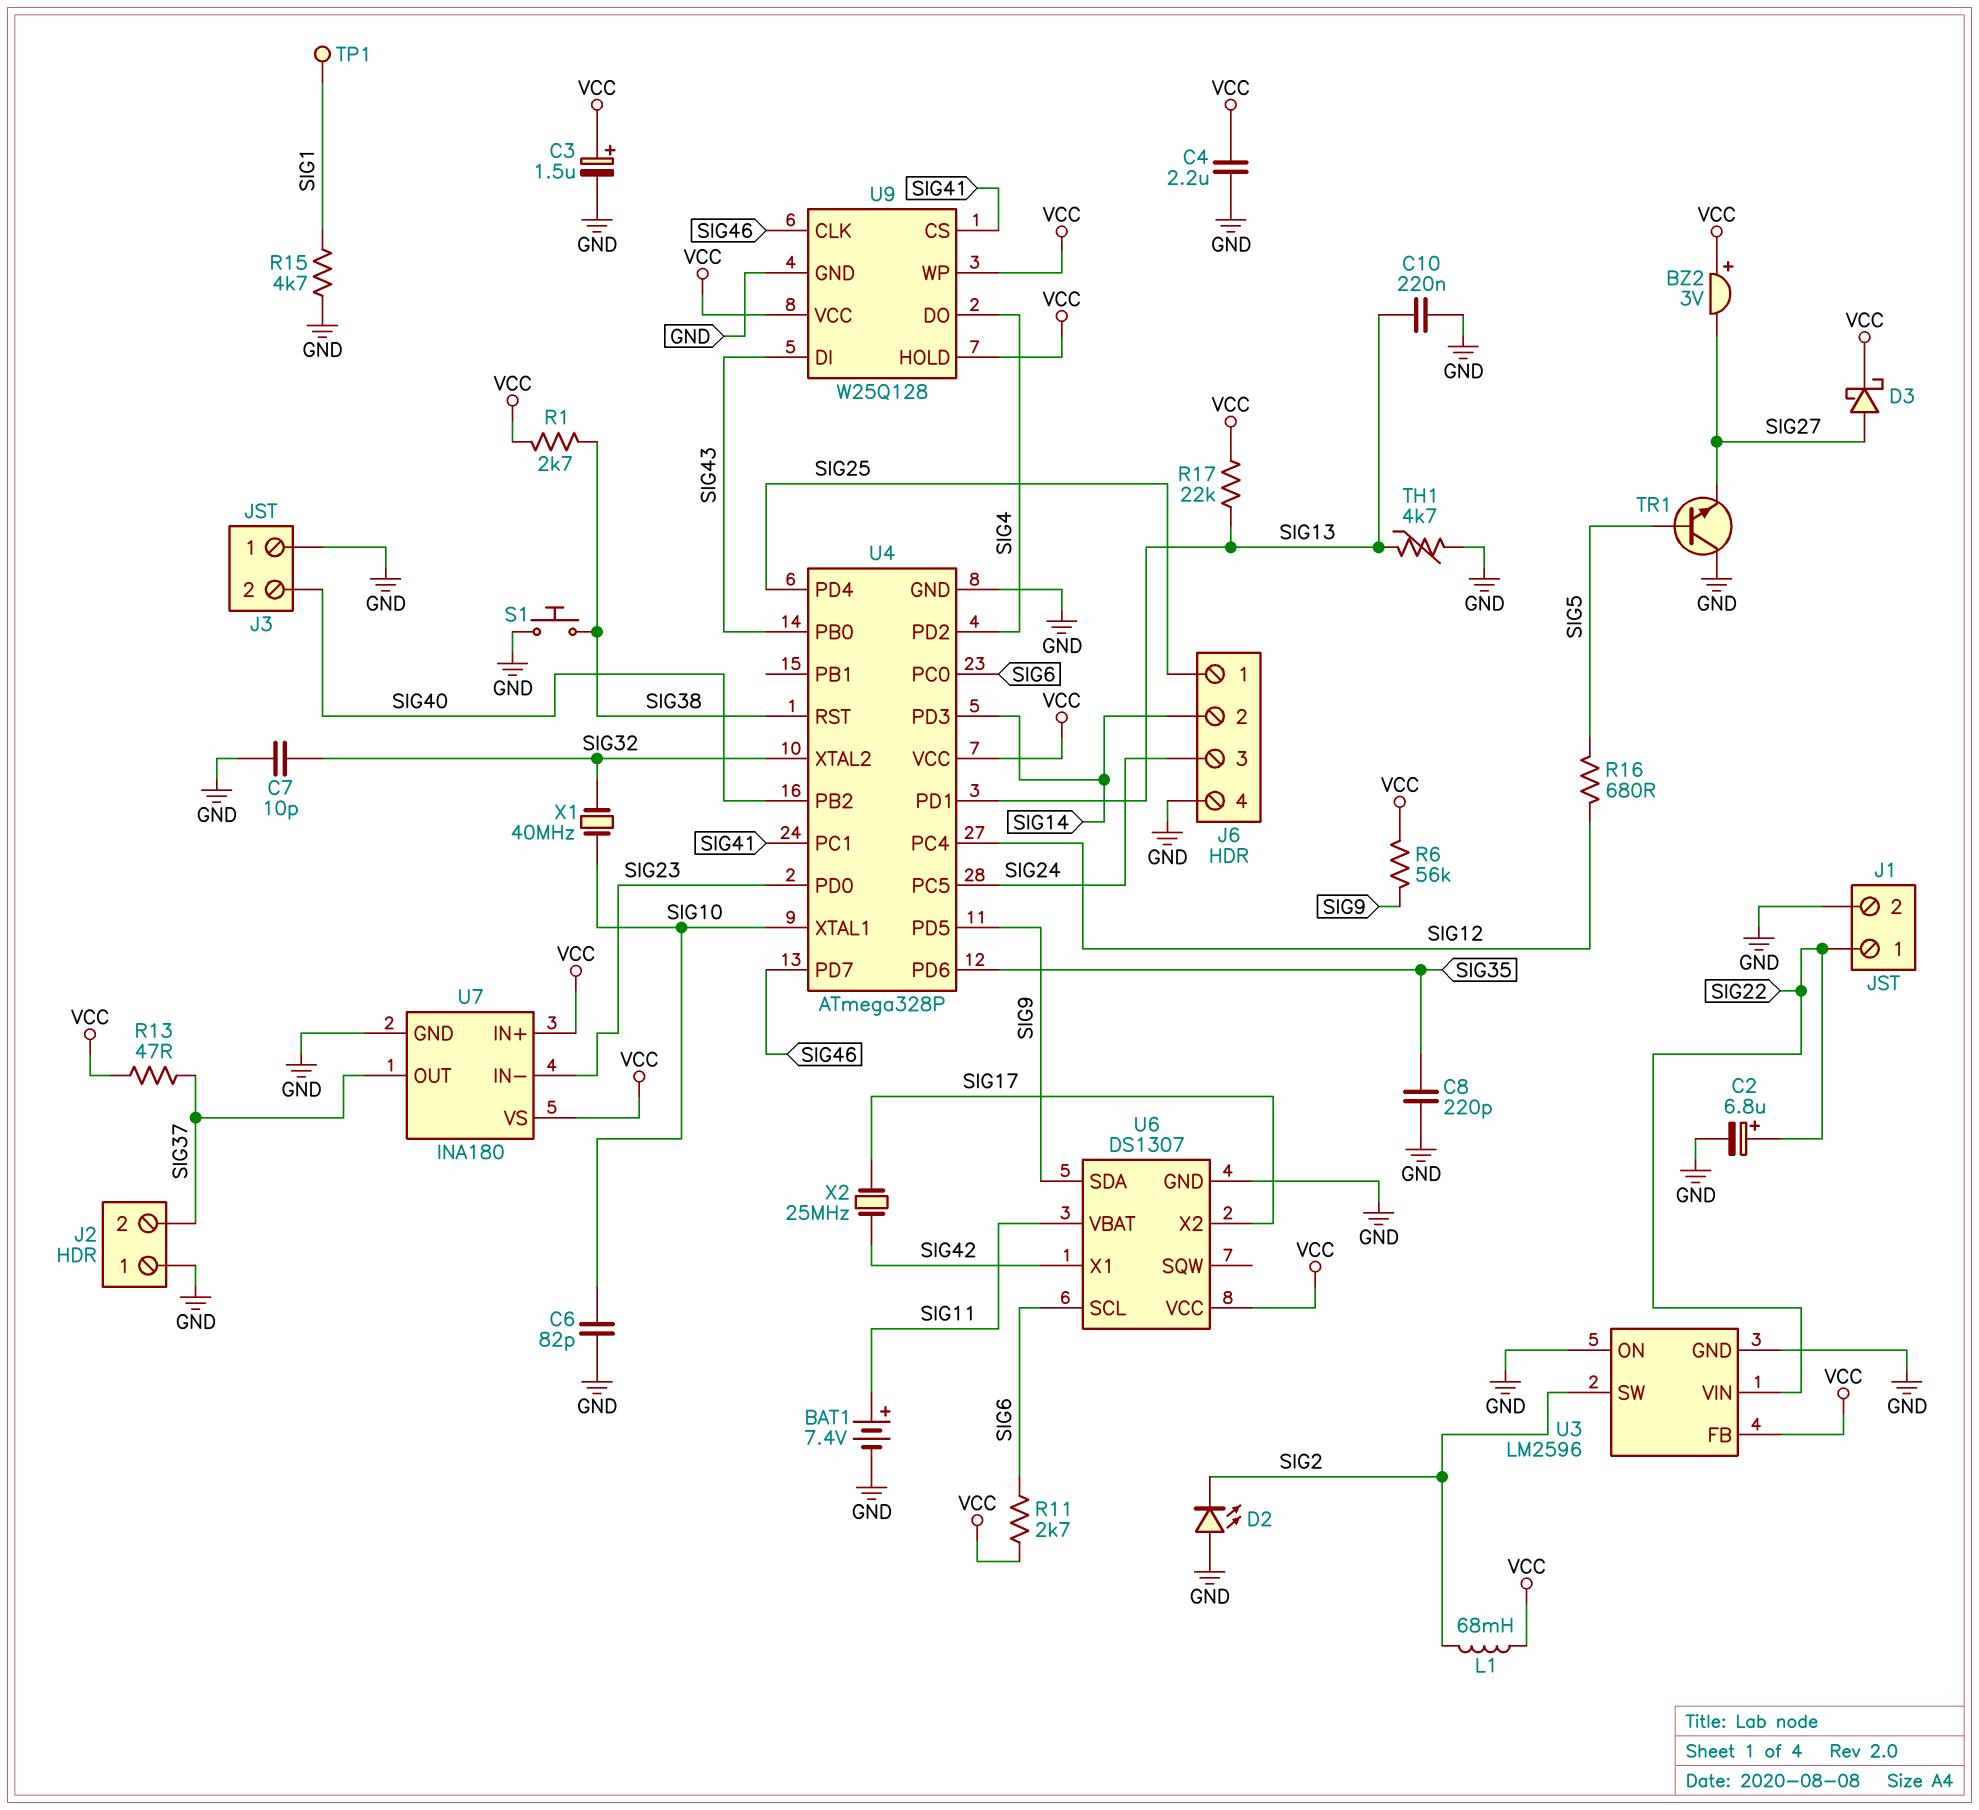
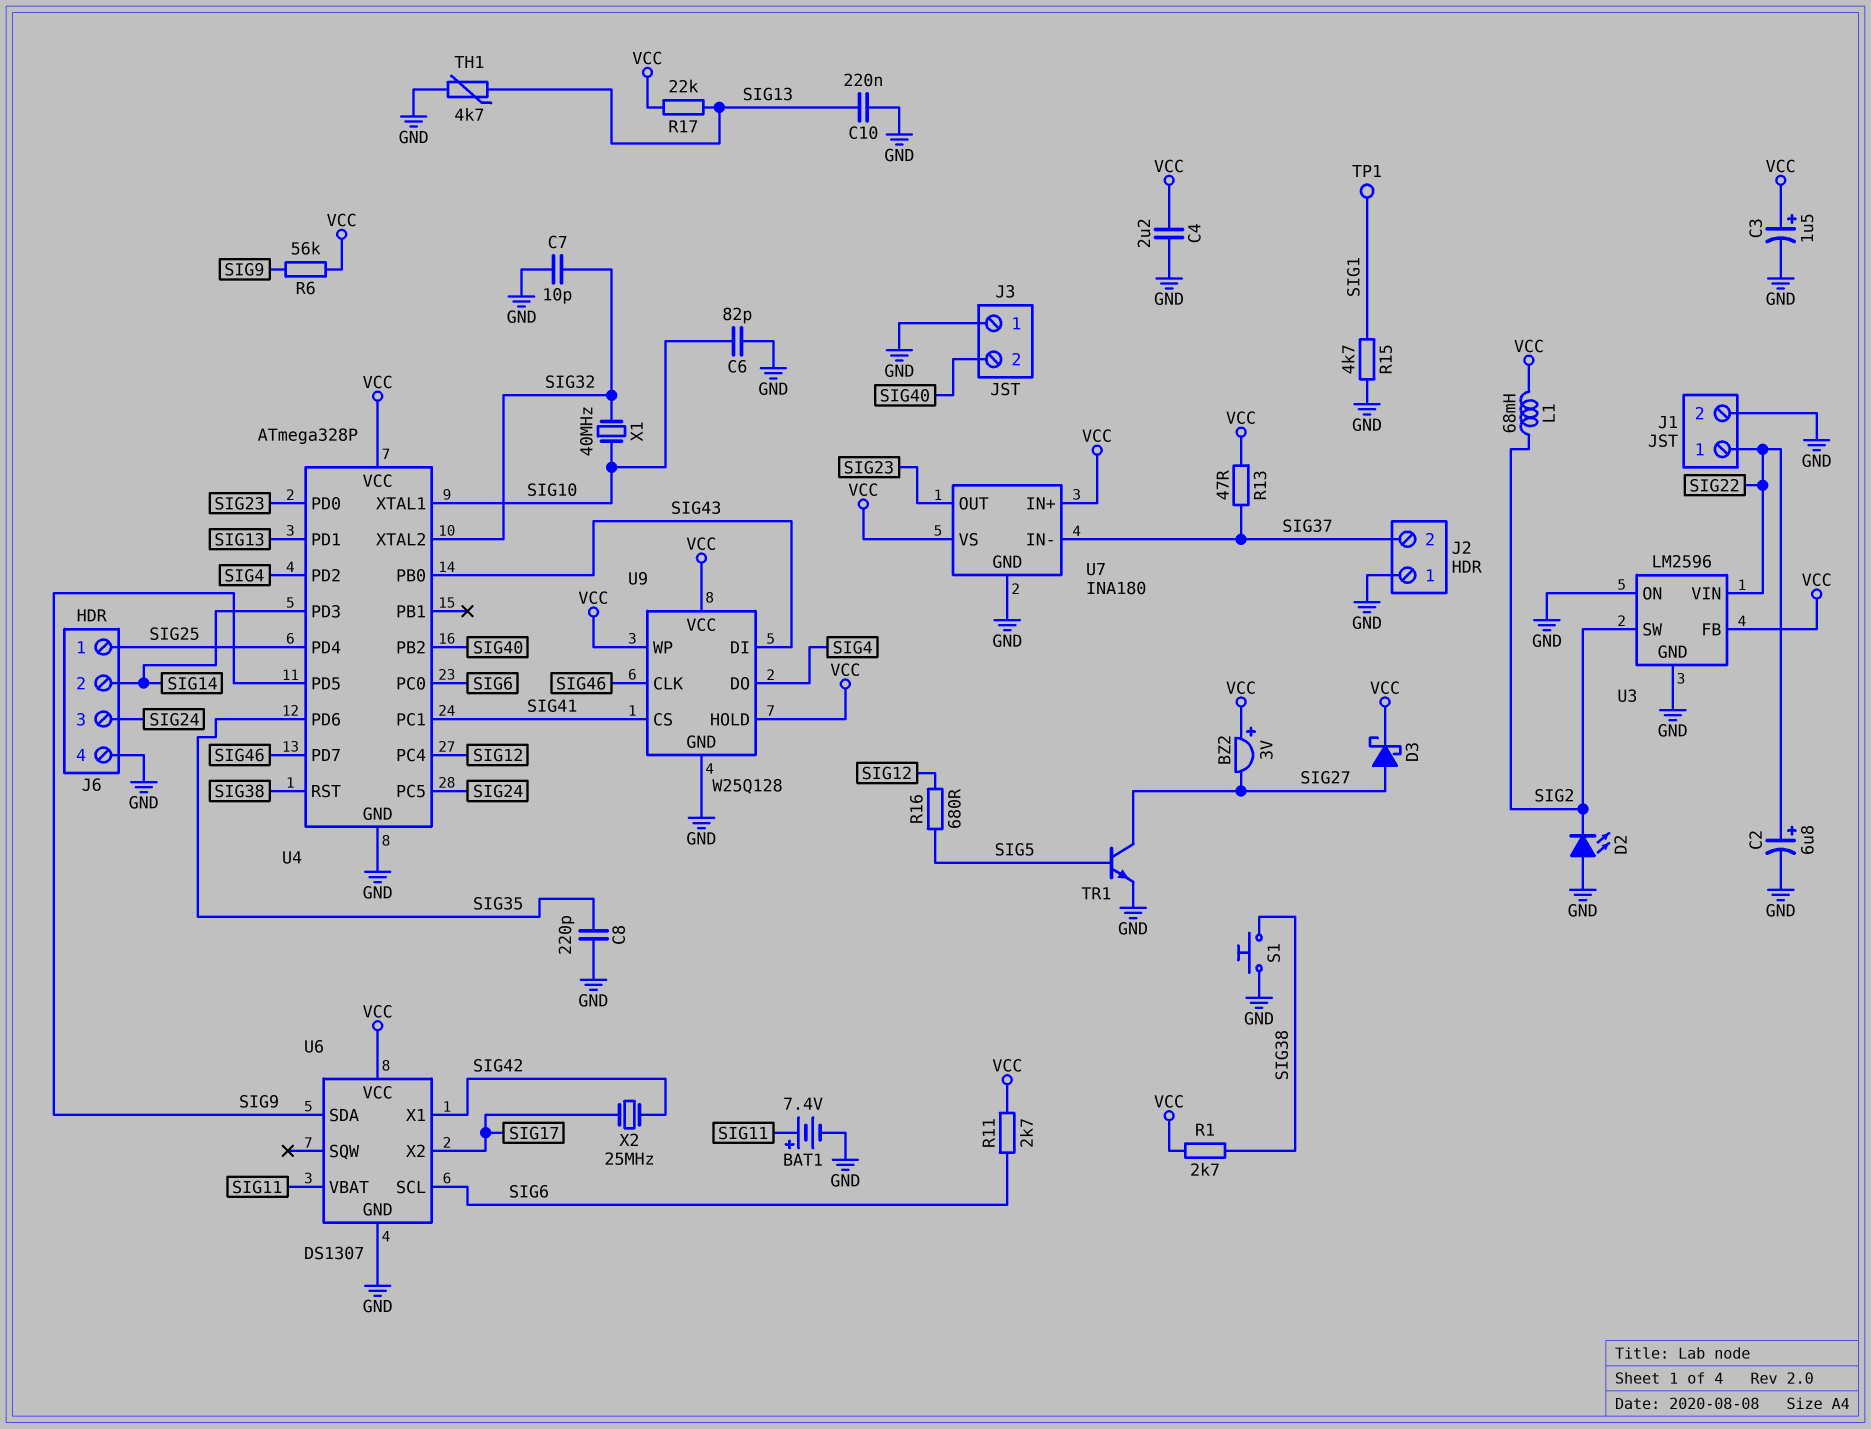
TR1: NPN (B SIG5, C GND, E SIG27) -> NPN (B SIG5, C SIG27, E GND)
U7 pin IN-: SIG23 -> SIG37
U7 pin OUT: SIG37 -> SIG23

